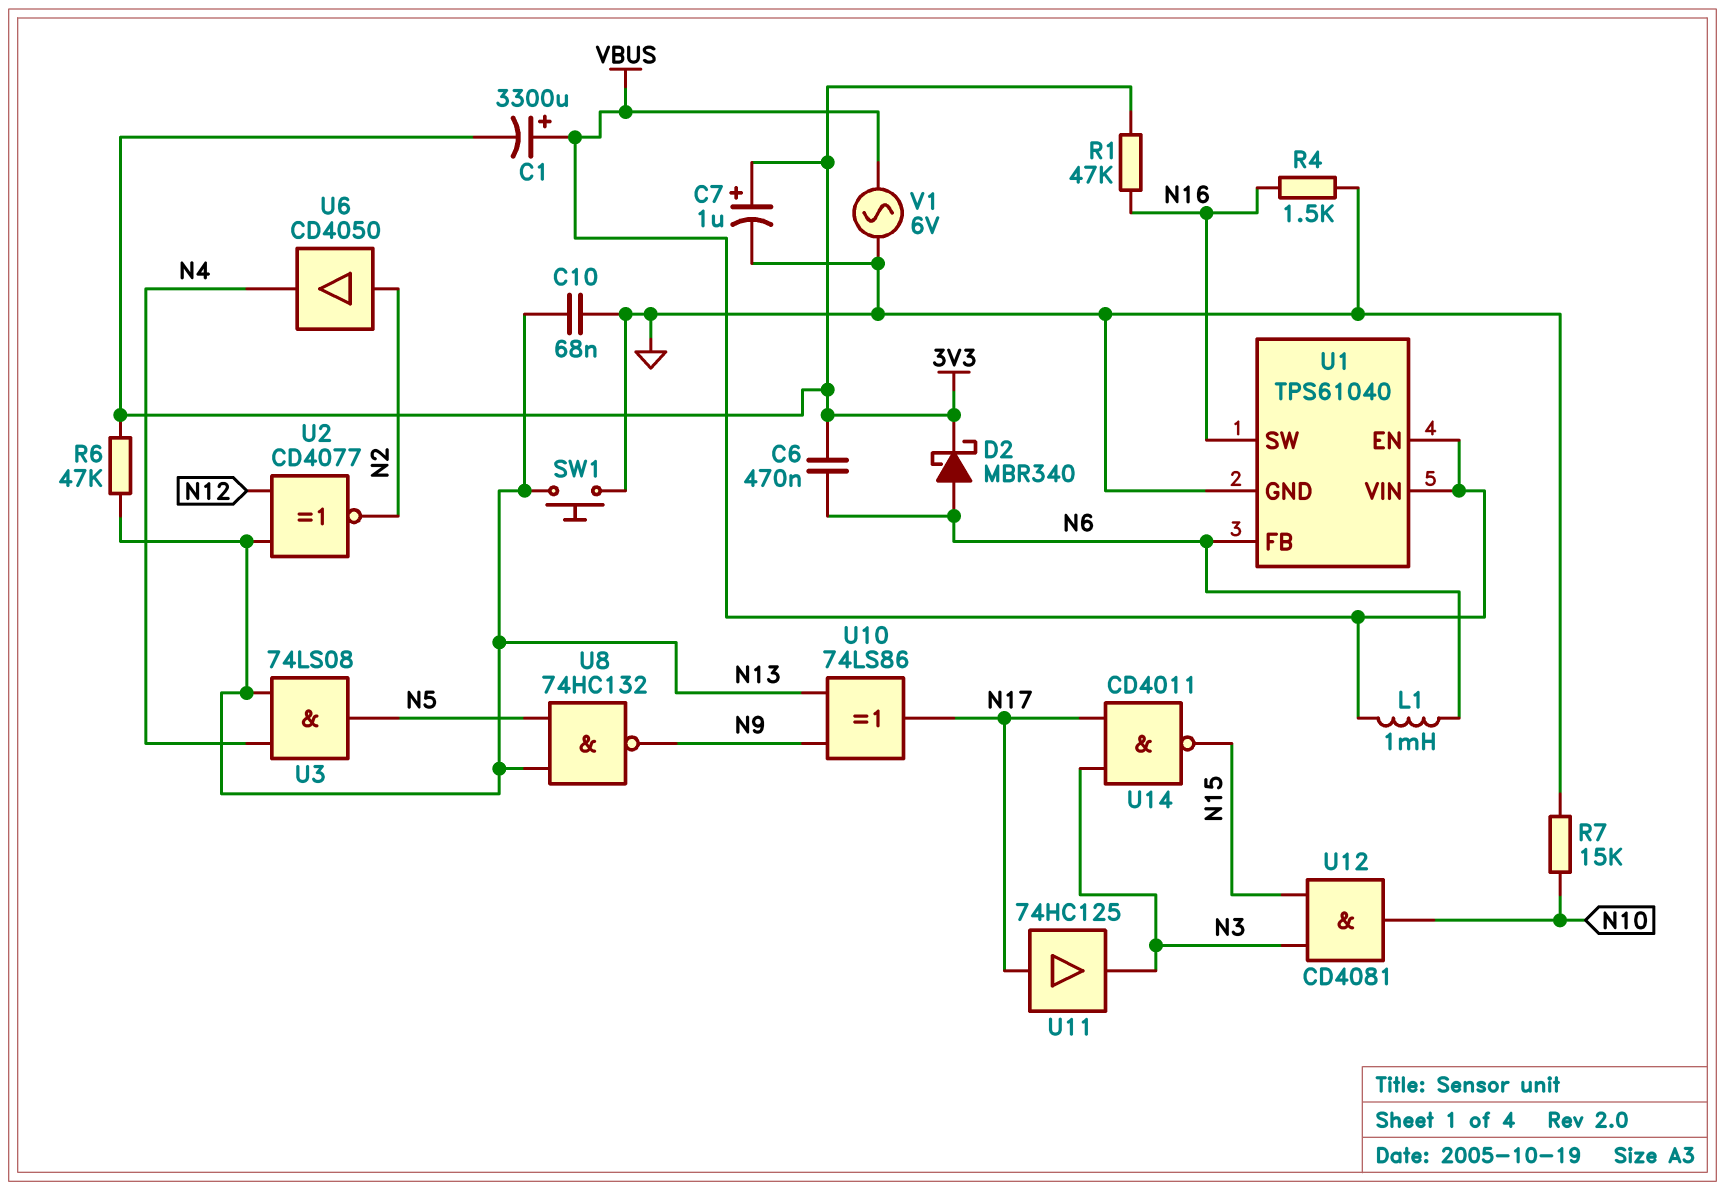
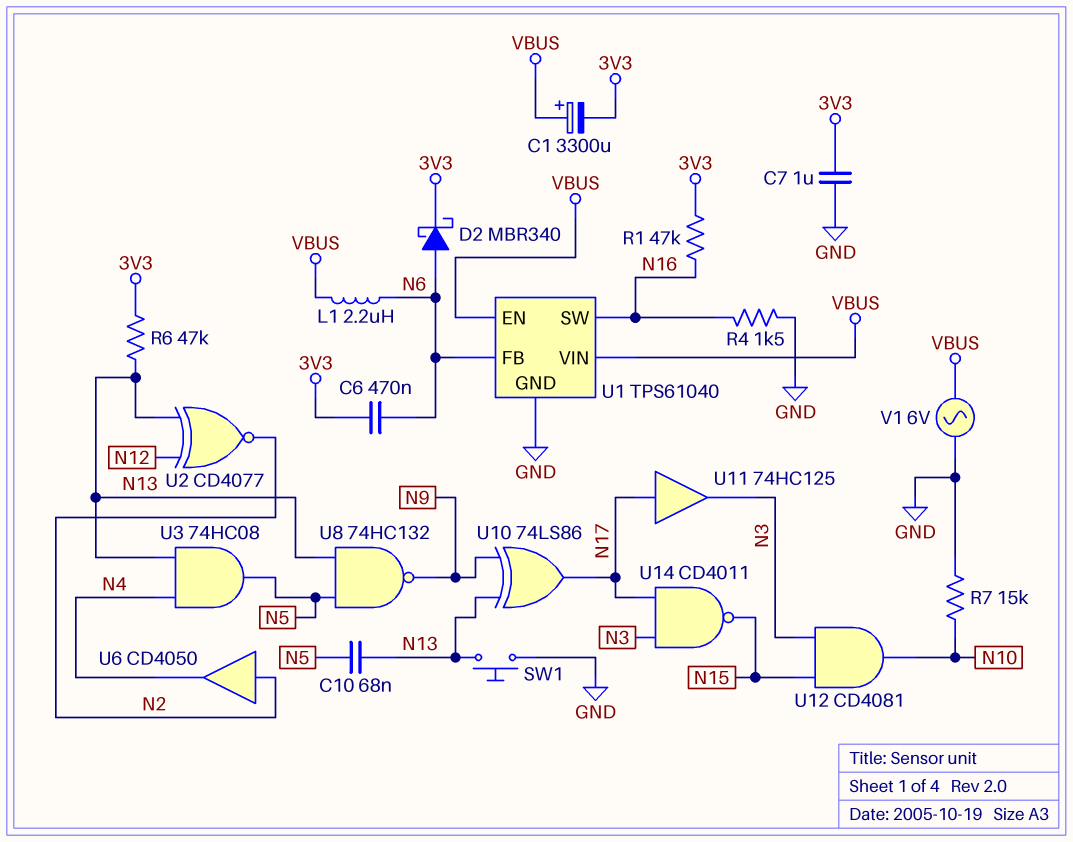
C7: 1uF (plus 3V3, minus GND) -> 1uF (3V3, GND)
C10: 68nF (GND, N13) -> 68nF (N5, N13)
L1: 1mH (N6, VBUS) -> 2.2uH (N6, VBUS)
U3: AND 74LS08 (in N4, in N13, out N5) -> AND 74HC08 (in N4, in N13, out N5)

